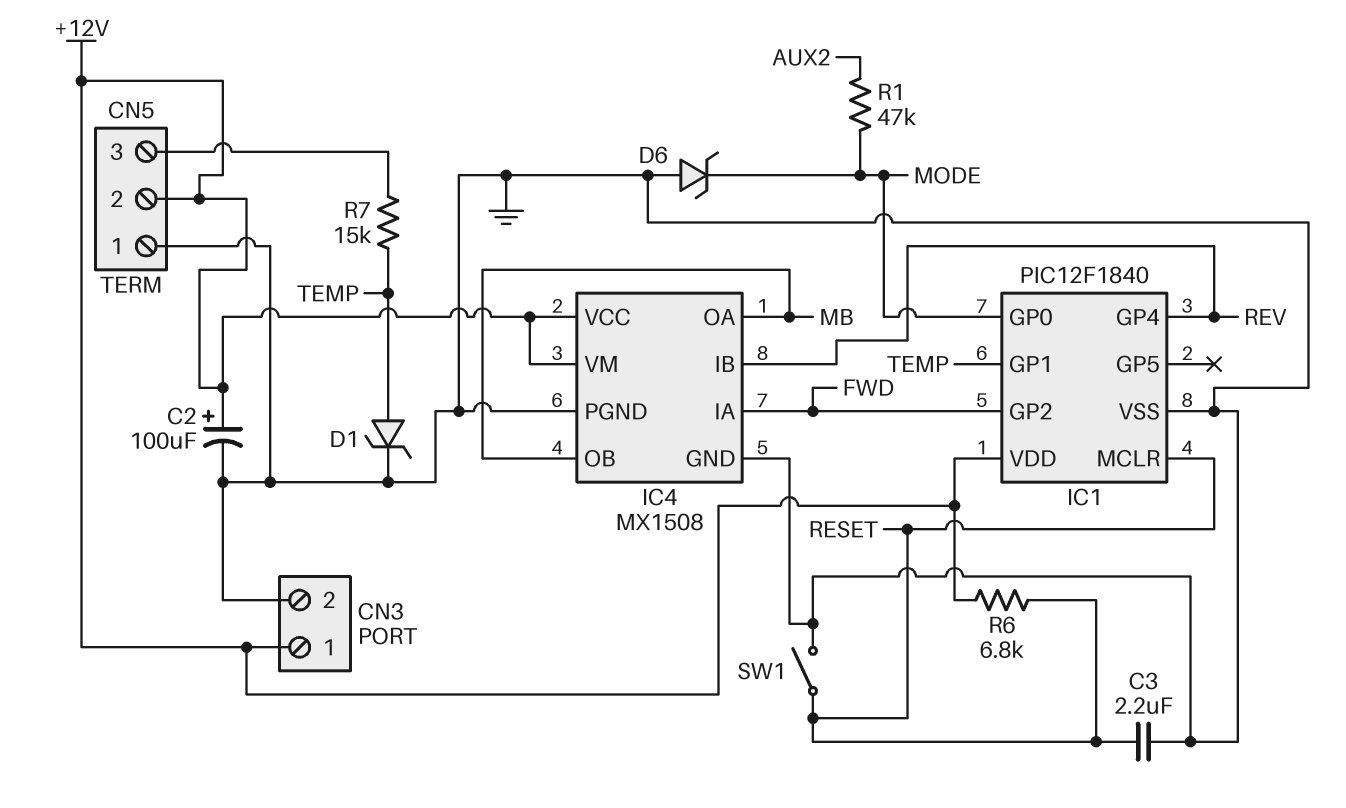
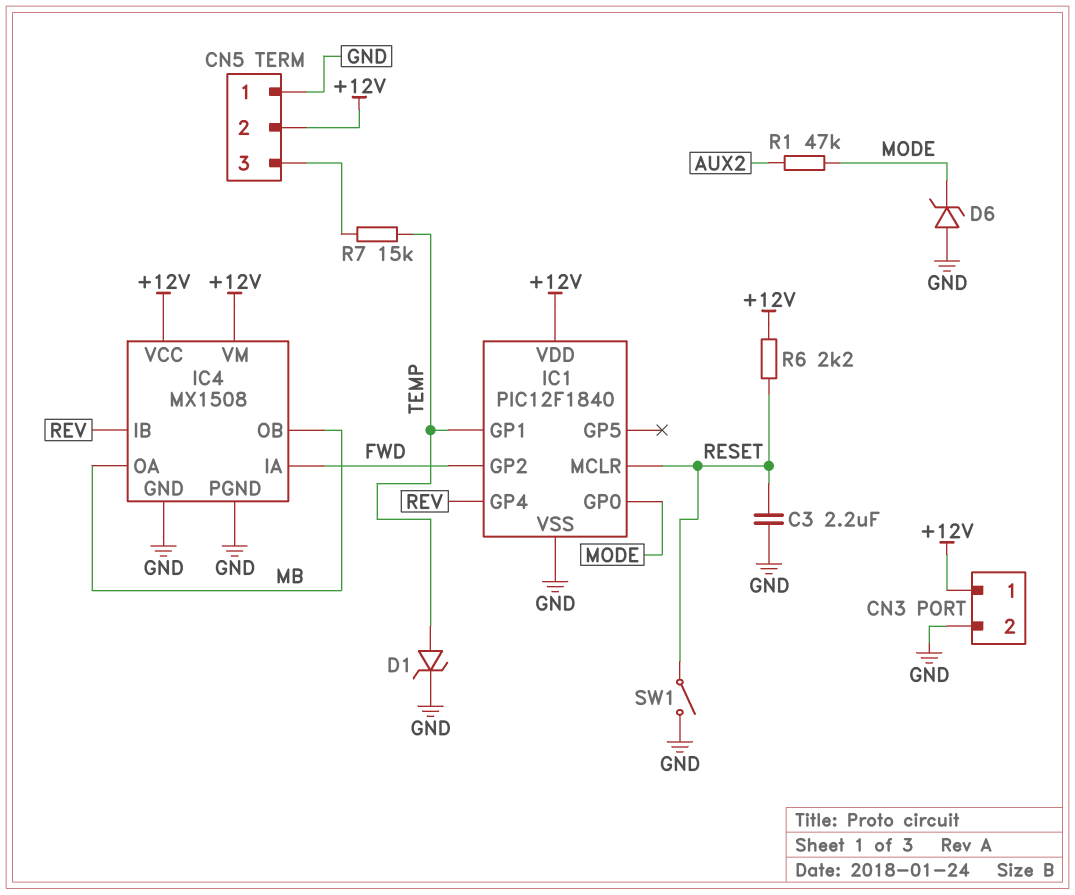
C2: 100uF (plus +12V, minus GND) -> none
R6: 6.8k (+12V, RESET) -> 2.2k (+12V, RESET)

